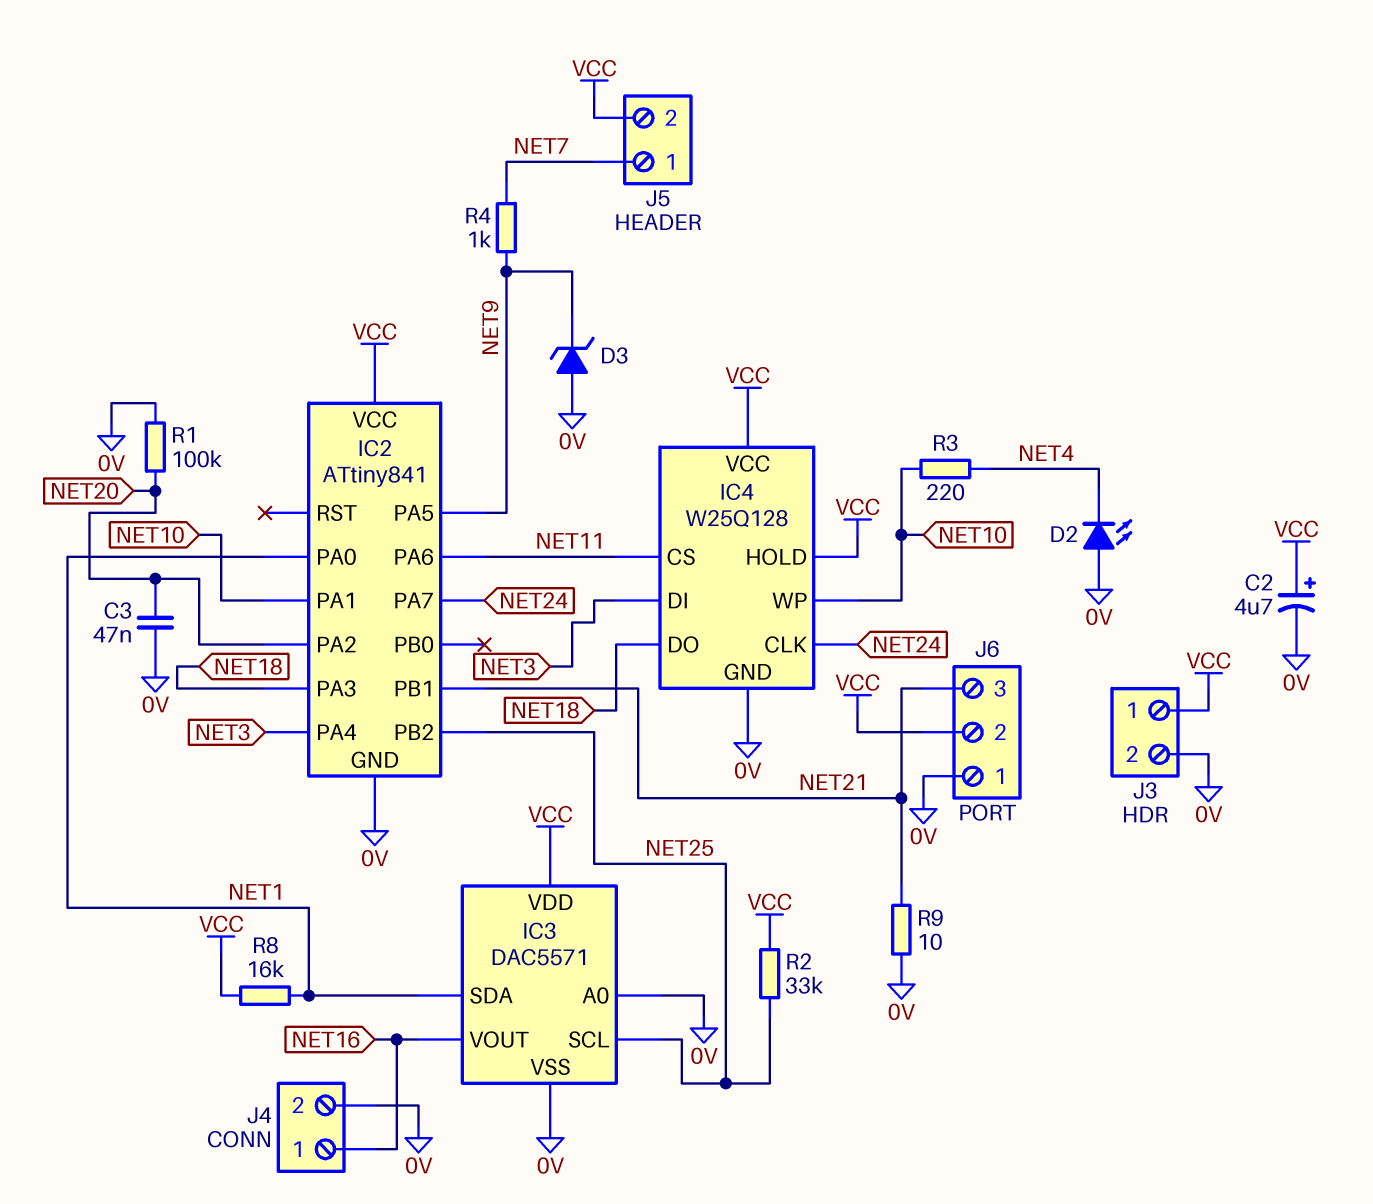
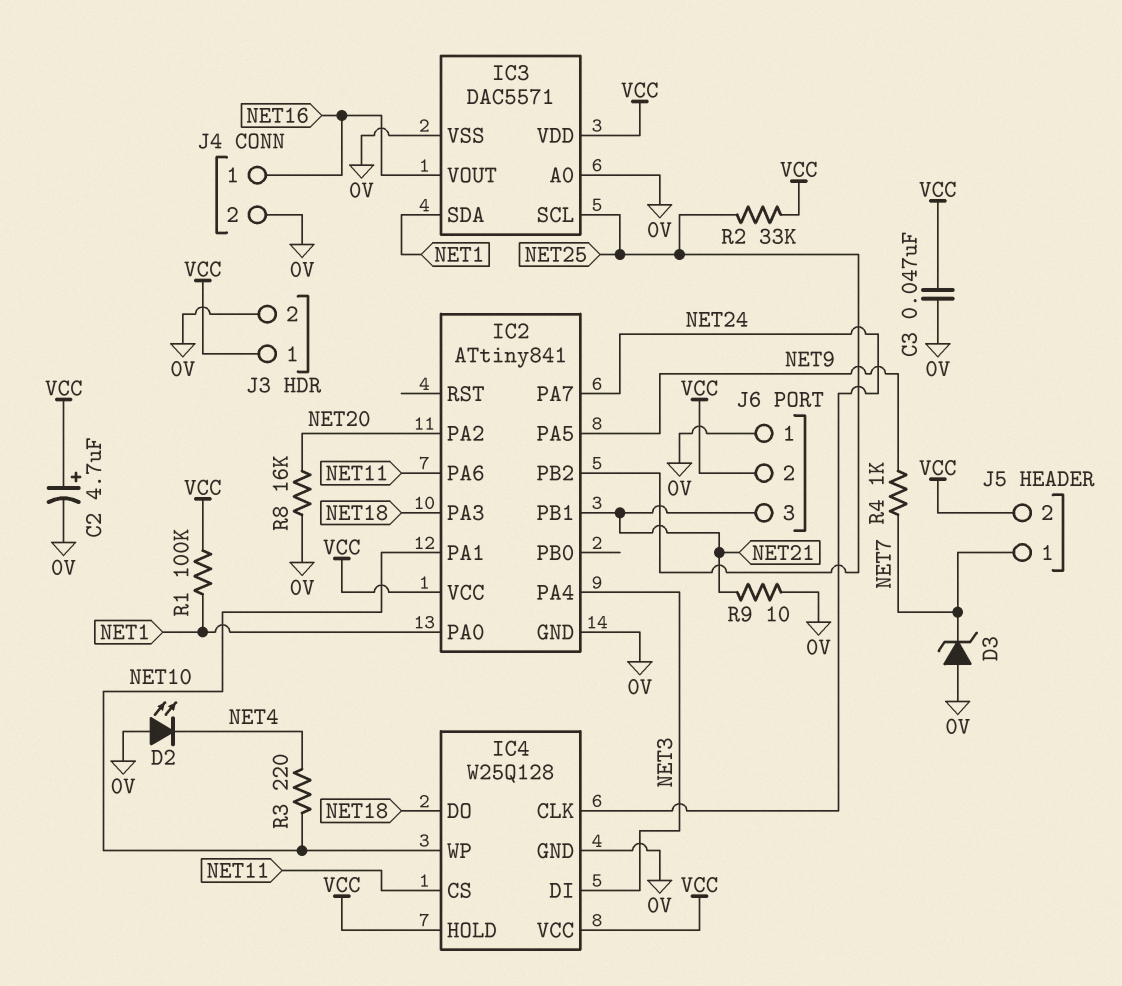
C3: 47nF (0V, NET20) -> 47nF (0V, VCC)
D3: zener (A 0V, K NET9) -> zener (A 0V, K NET7)
R1: 100k (0V, NET20) -> 100k (NET1, VCC)
R8: 16k (NET1, VCC) -> 16k (0V, NET20)

